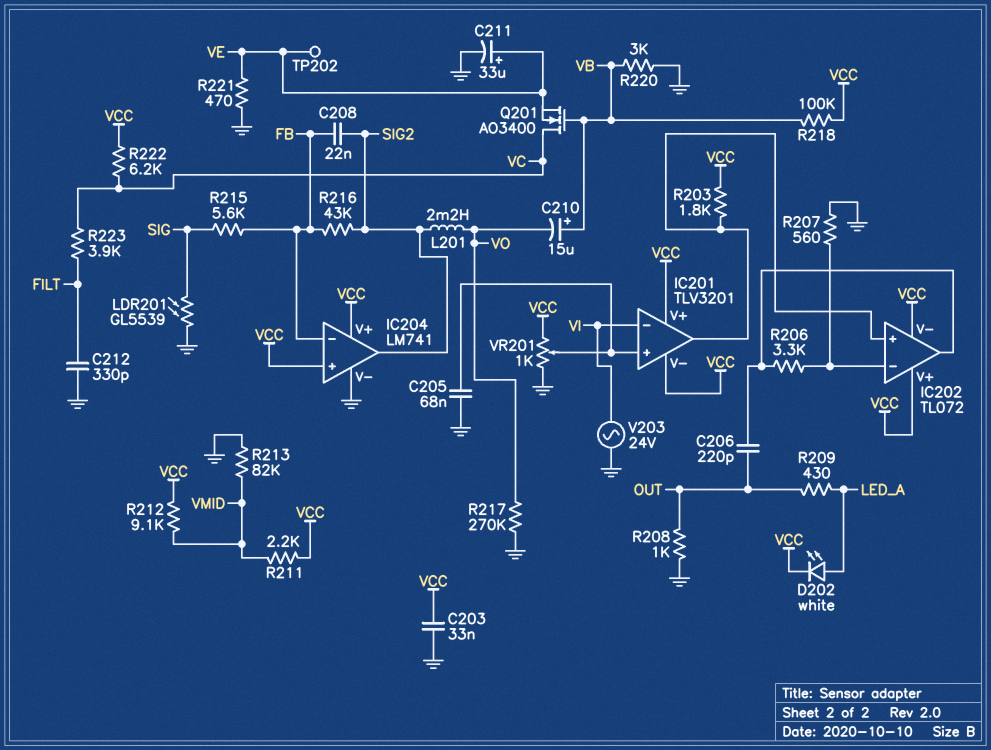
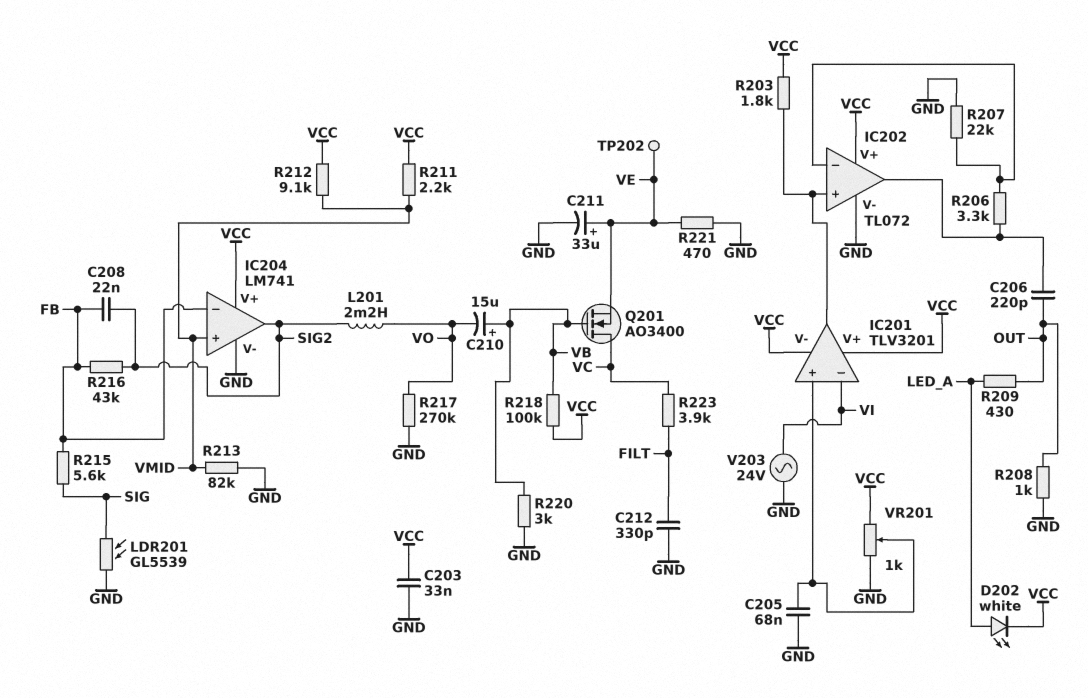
IC202 pin V-: VCC -> GND
IC204 pin in+: VCC -> VMID
R207: 560 (GND, IC202/in-) -> 22k (GND, IC202/in-)
R222: 6.2k (VC, VCC) -> none

